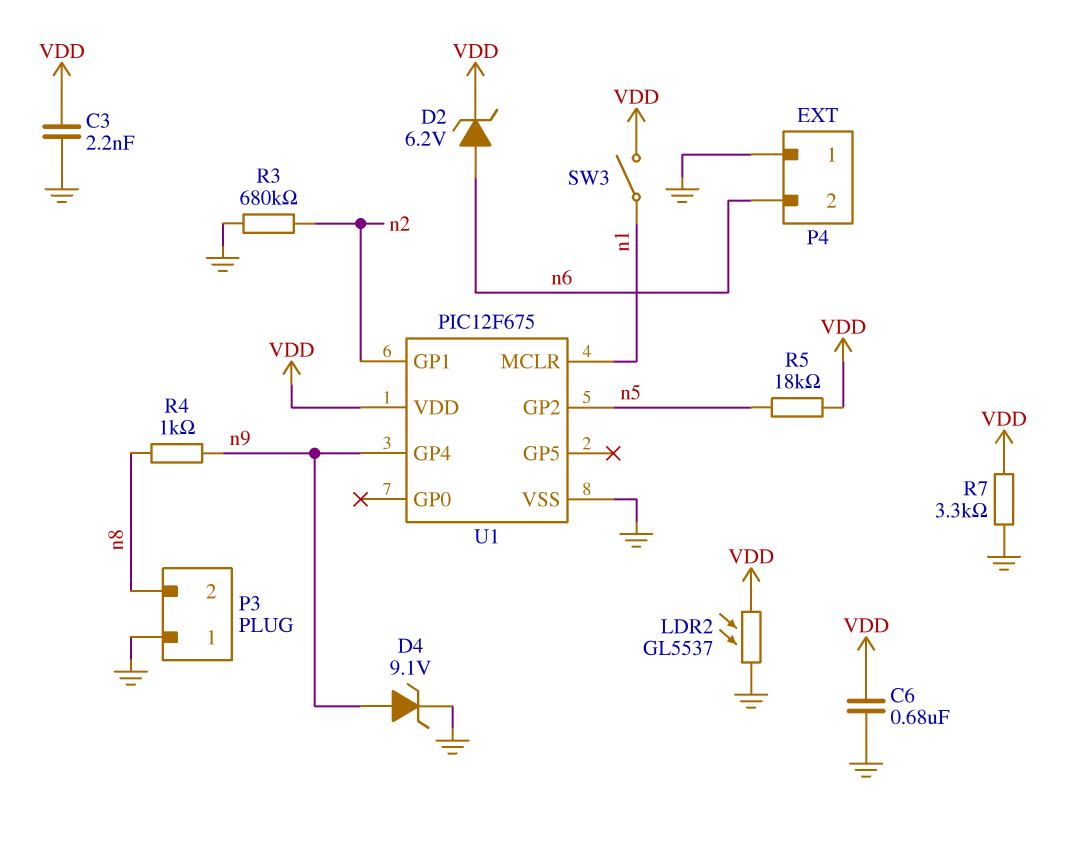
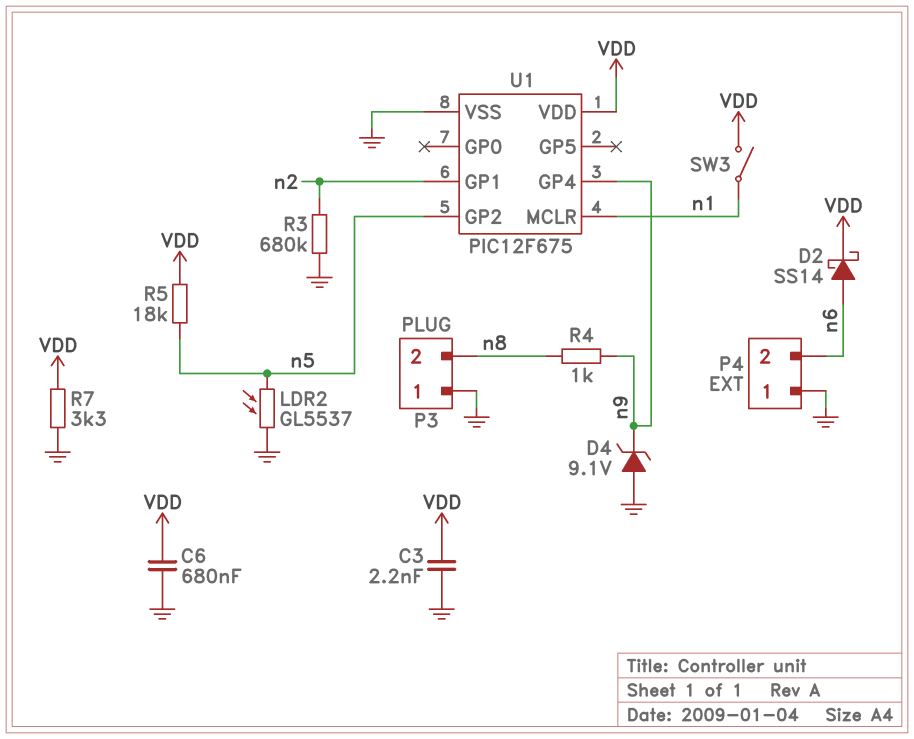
D2: zener 6.2V (A n6, K VDD) -> schottky SS14 (A n6, K VDD)
D4: zener 9.1V (A n9, K GND) -> zener 9.1V (A GND, K n9)
LDR2: GL5537 (GND, VDD) -> GL5537 (GND, n5)

